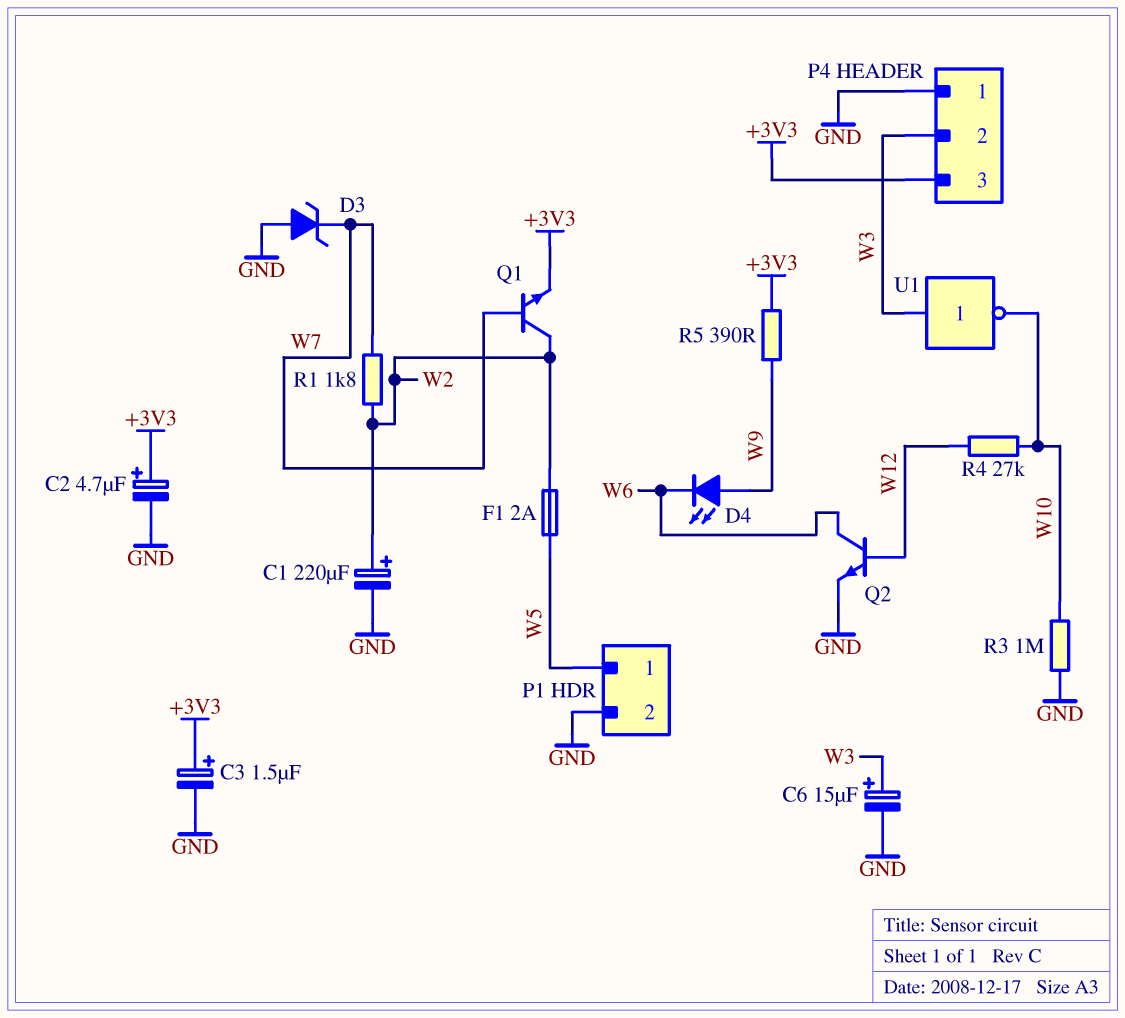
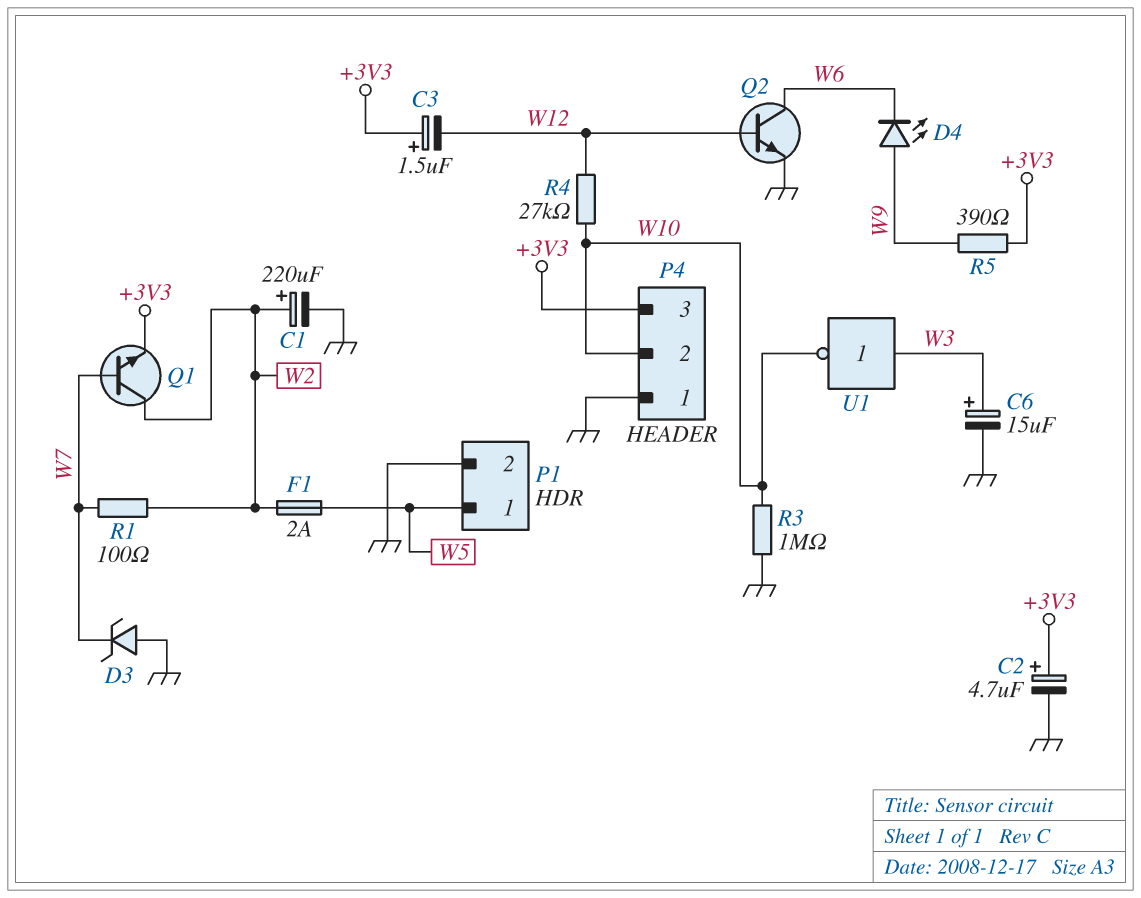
C3: 1.5uF (plus +3V3, minus GND) -> 1.5uF (plus +3V3, minus W12)
P4 pin 2: W3 -> W10
R1: 1.8k (W2, W7) -> 100 (W2, W7)

